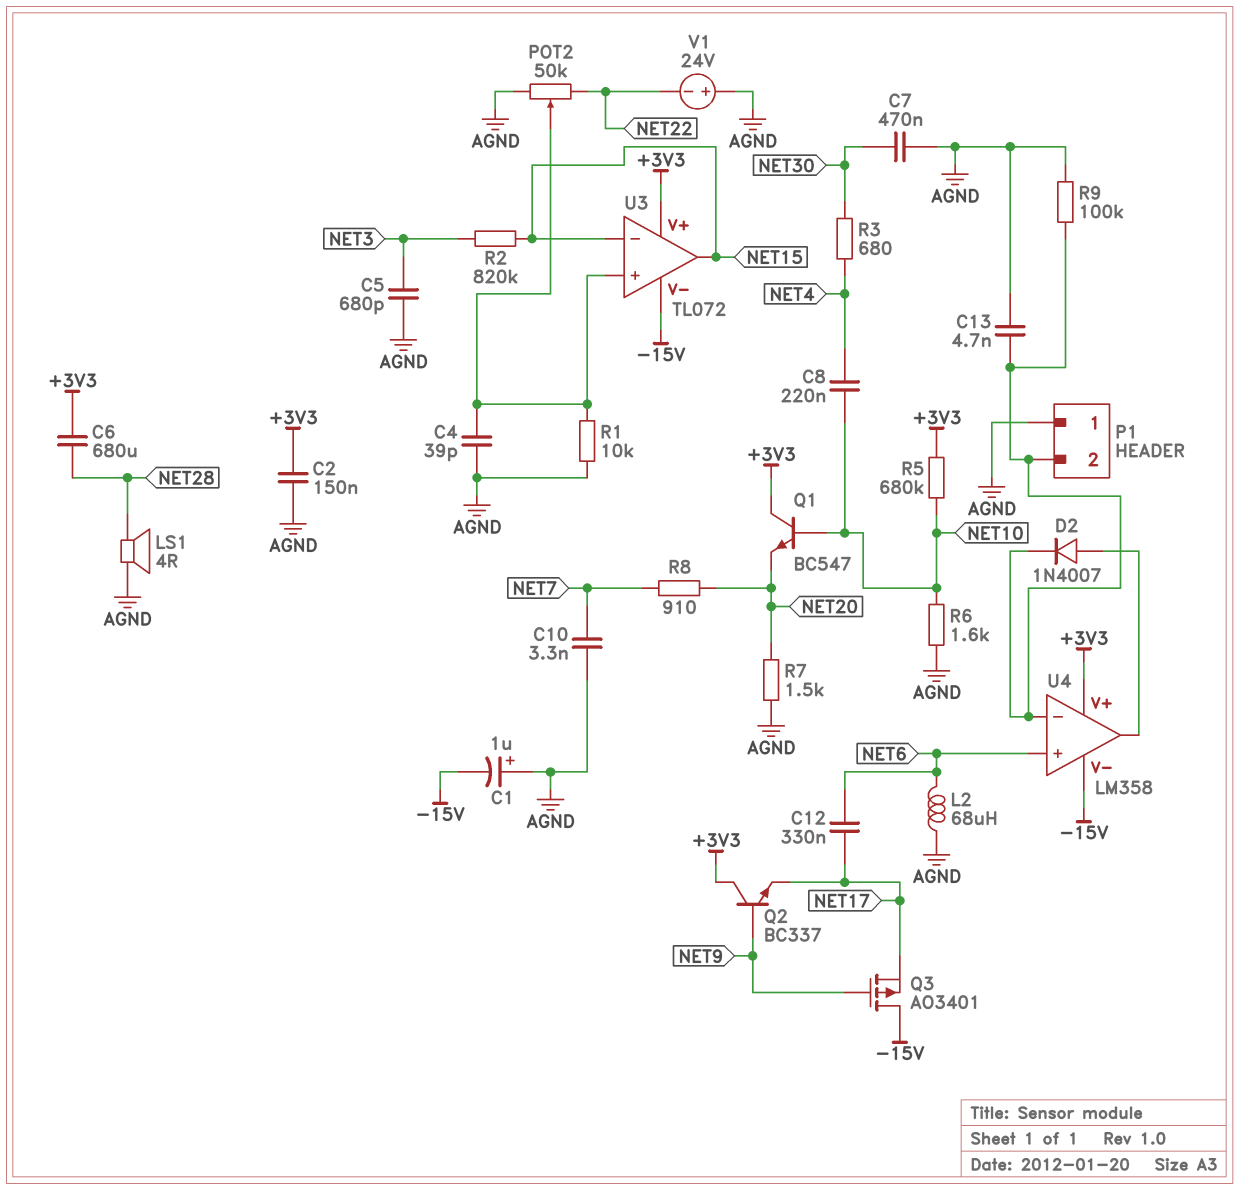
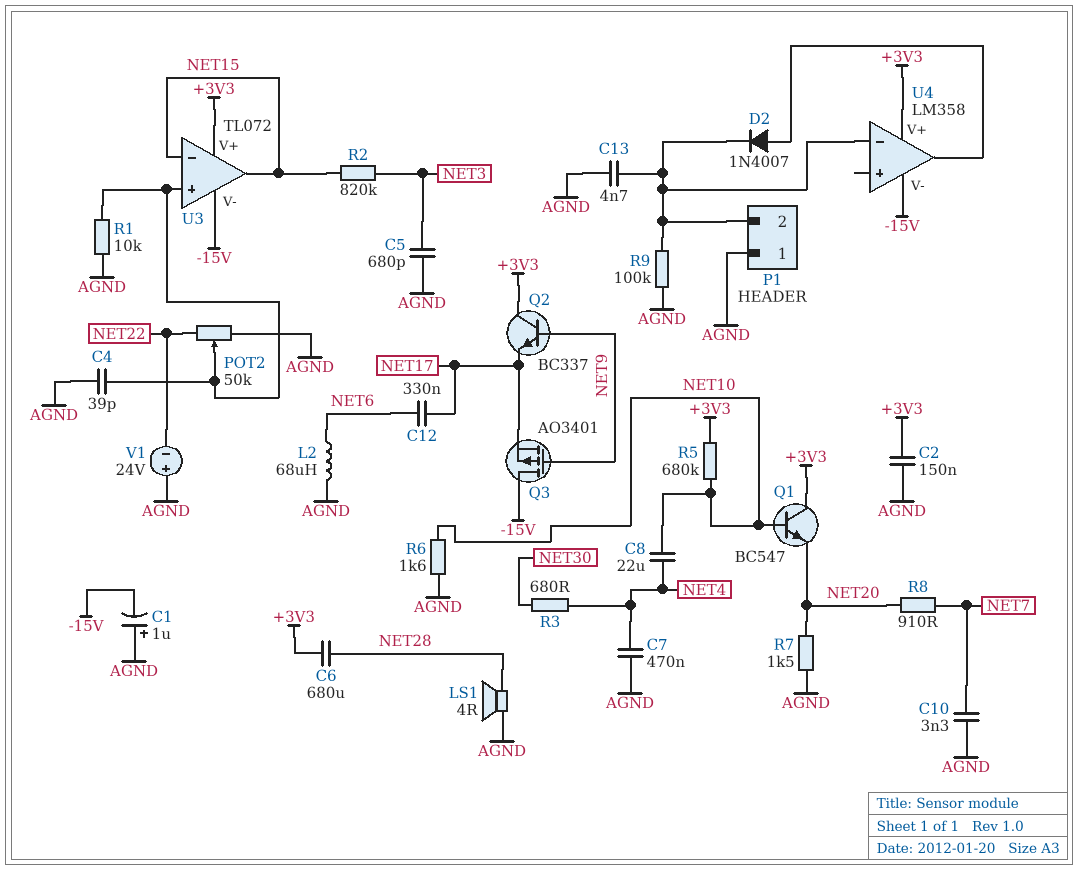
C7: 470nF (AGND, NET30) -> 470nF (AGND, NET4)
C8: 220nF (NET4, NET10) -> 22uF (NET4, NET10)
U4 pin in+: NET6 -> none

